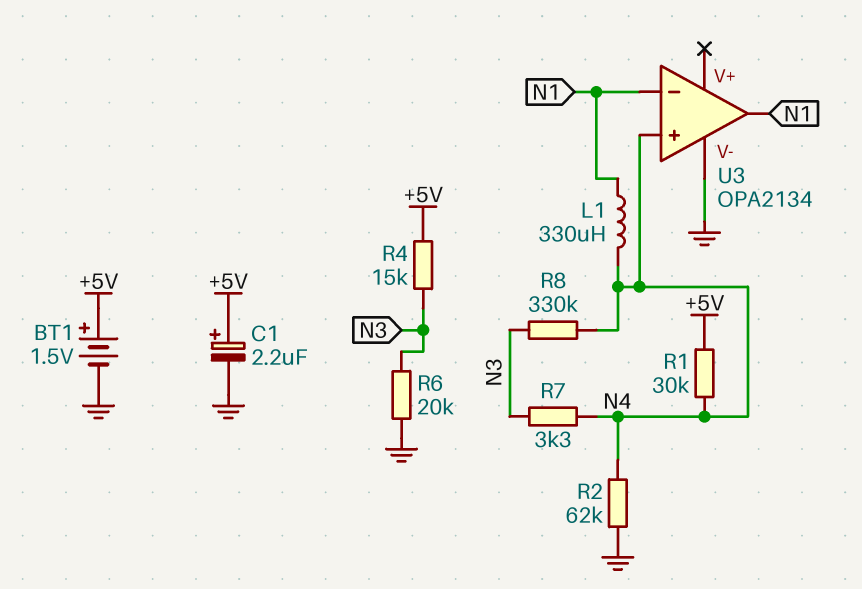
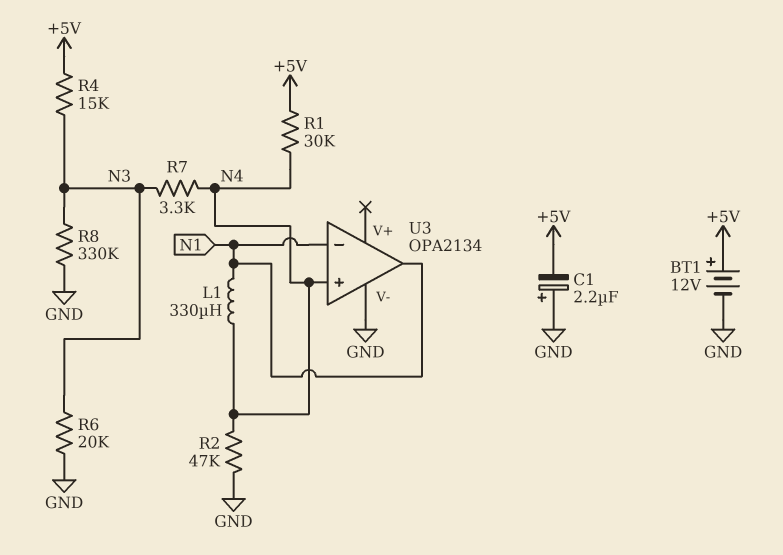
BT1: 1.5V (plus +5V, minus GND) -> 12V (plus +5V, minus GND)
C1: 2.2uF (plus +5V, minus GND) -> 2.2uF (plus GND, minus +5V)
R2: 62k (GND, N4) -> 47k (GND, N4)
R8: 330k (N3, N4) -> 330k (GND, N3)

